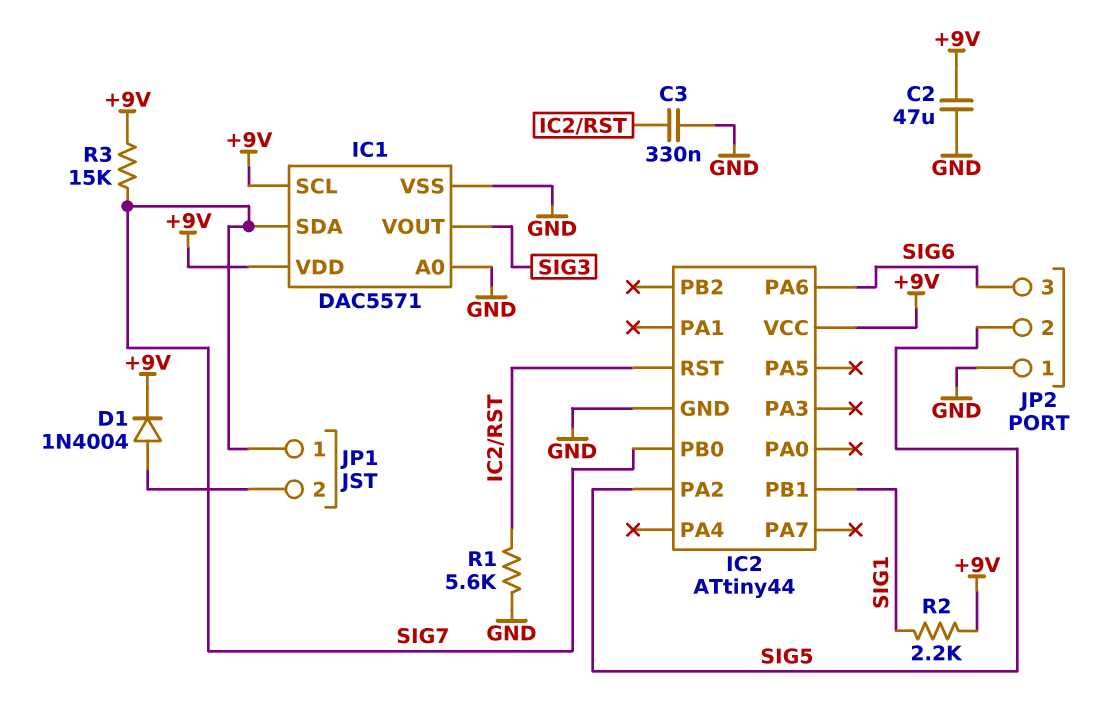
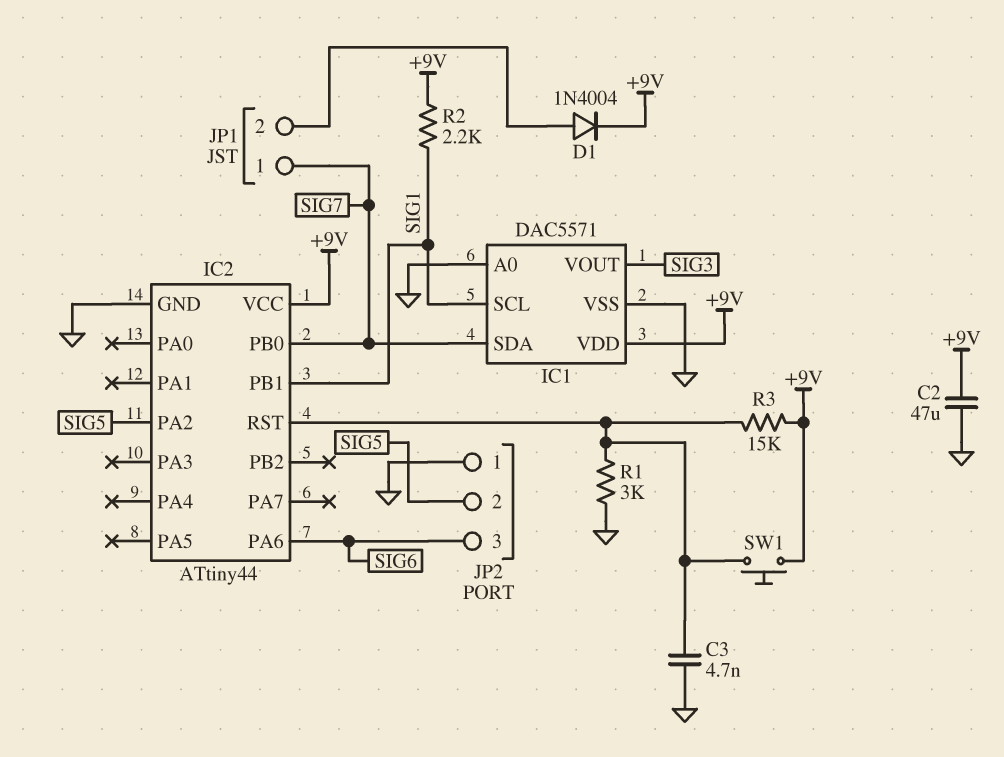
C3: 330nF (GND, IC2/RST) -> 4.7nF (GND, IC2/RST)
IC1 pin SCL: +9V -> SIG1
R1: 5.6k (GND, IC2/RST) -> 3k (GND, IC2/RST)
R3: 15k (+9V, SIG7) -> 15k (+9V, IC2/RST)
SW1: none -> button (+9V, IC2/RST)

